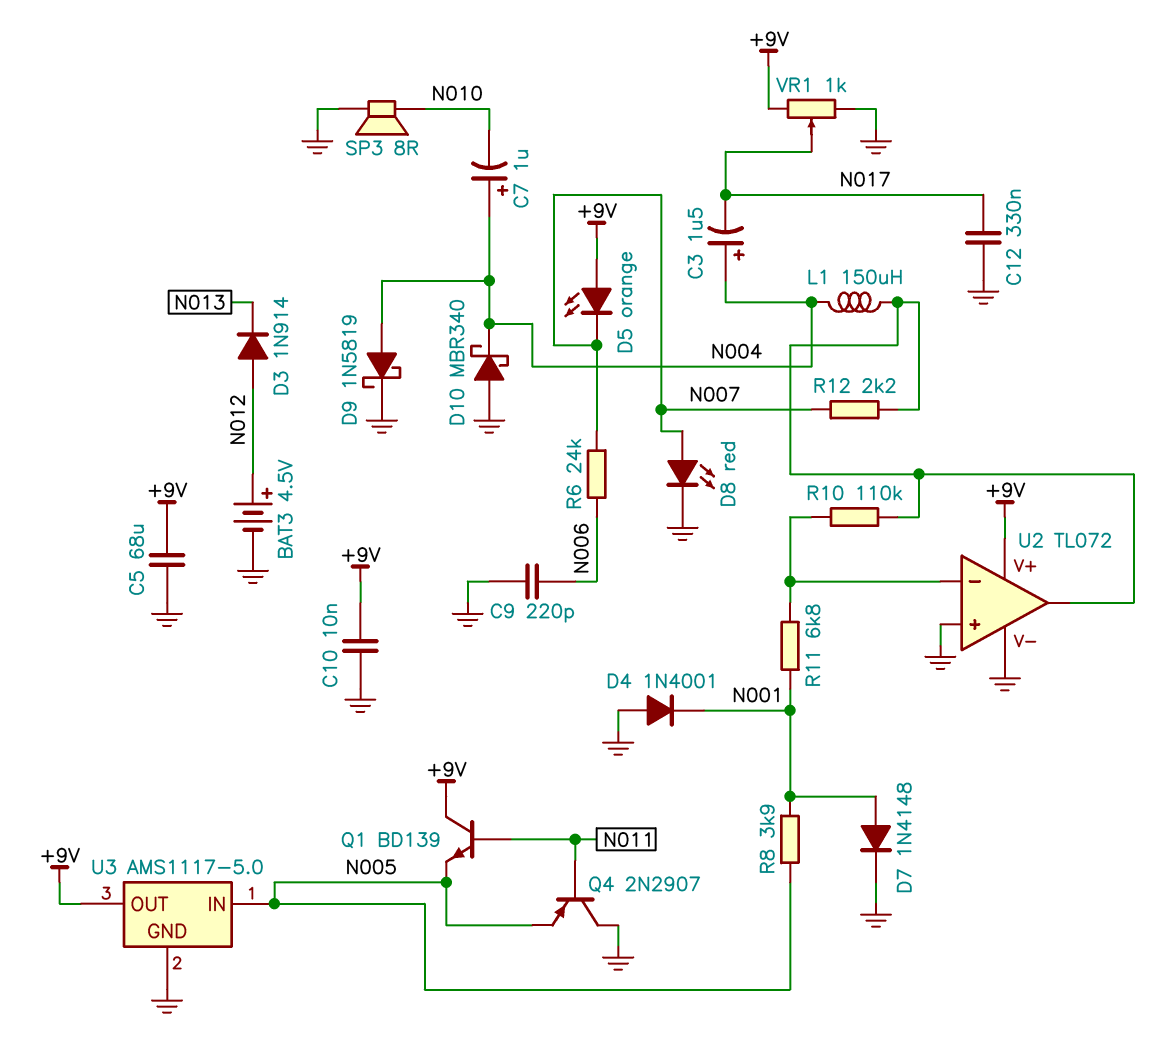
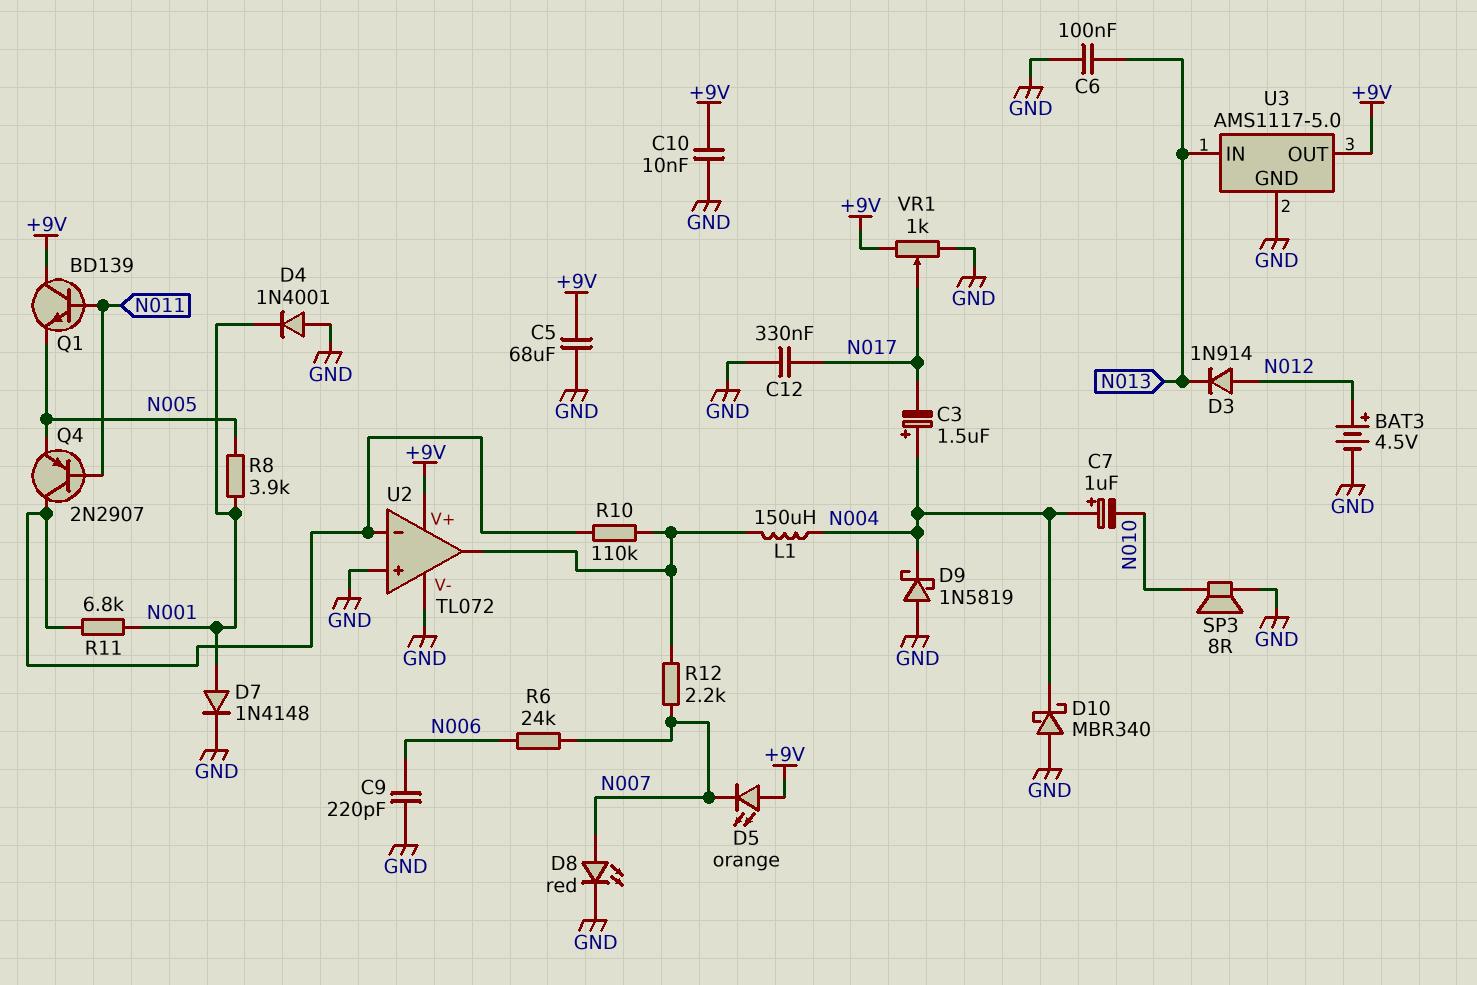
C6: none -> 100nF (GND, N013)
D9: schottky 1N5819 (A N004, K GND) -> schottky 1N5819 (A GND, K N004)
Q4: PNP 2N2907 (B N011, C GND, E N005) -> PNP 2N2907 (B N011, C U2/in-, E N005)
U3 pin IN: N005 -> N013

